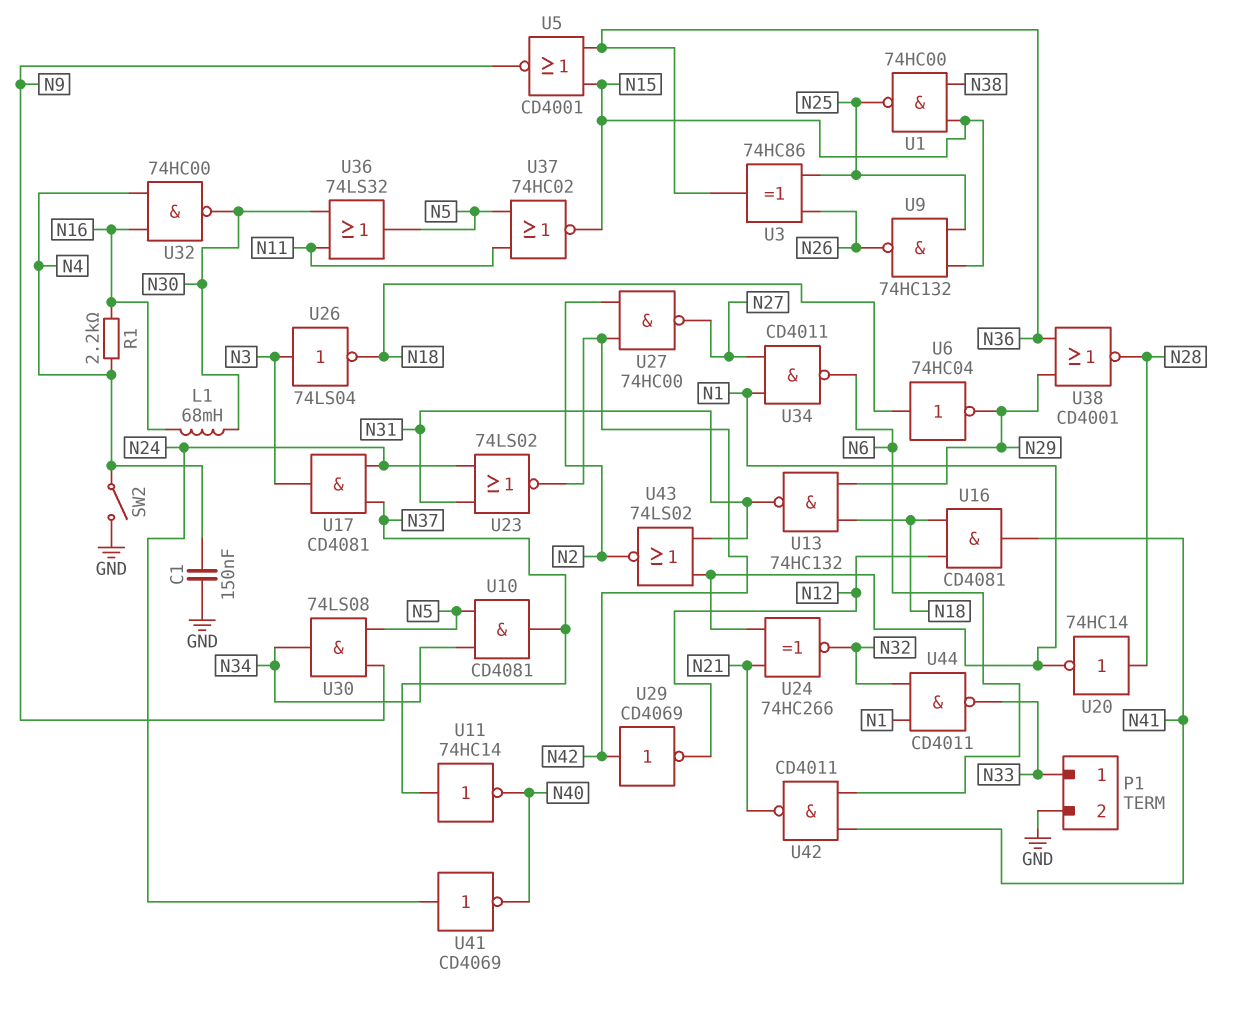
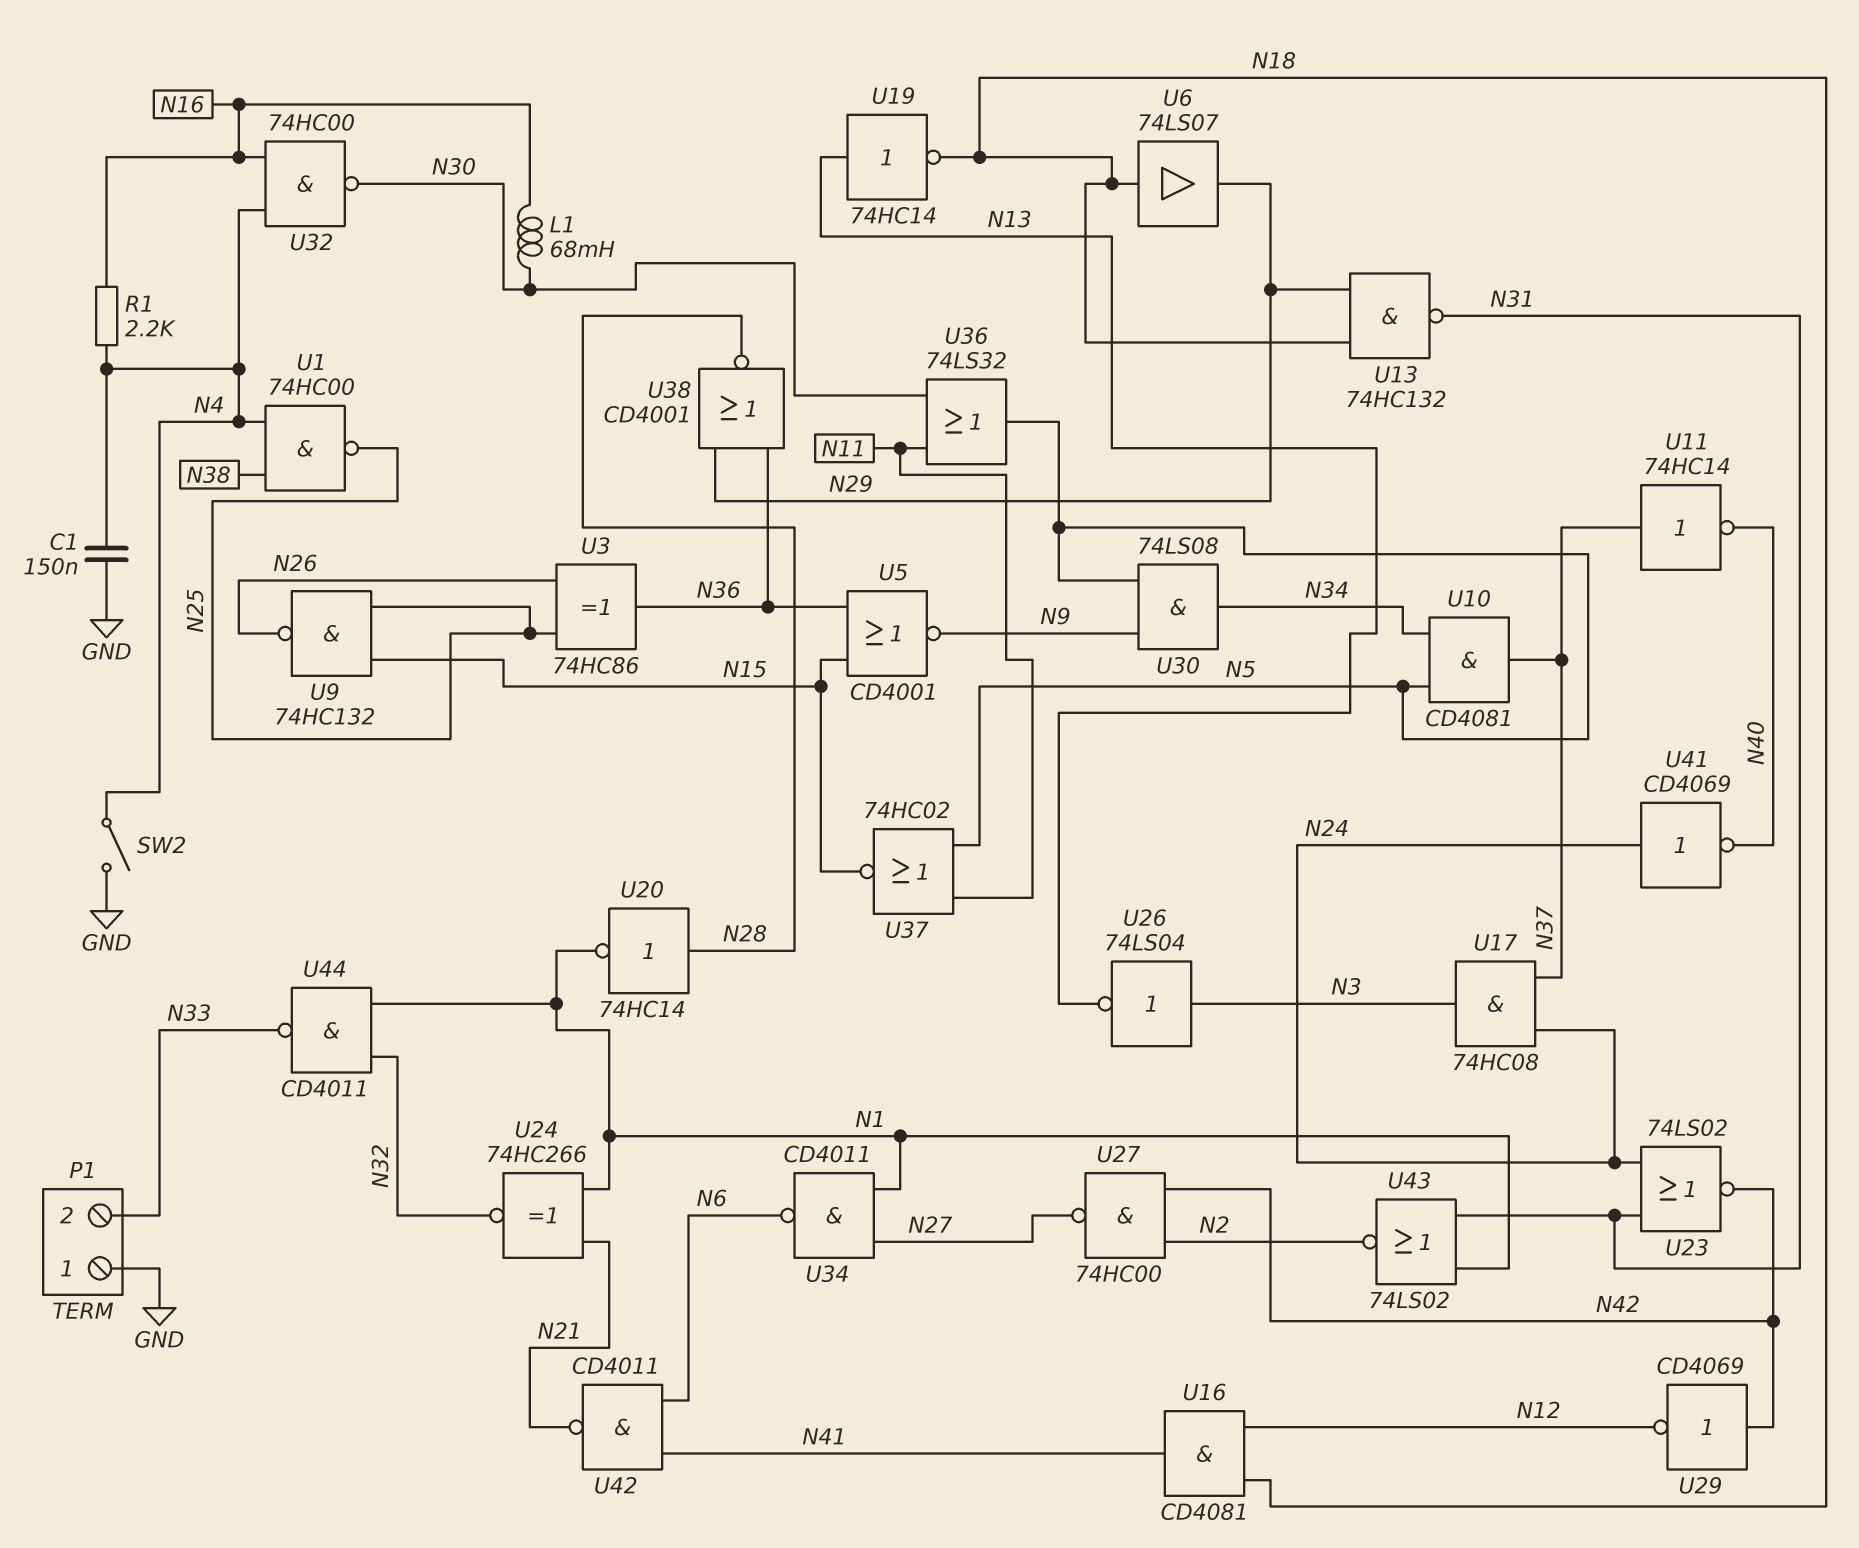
P1 pin 1: N33 -> GND
P1 pin 2: GND -> N33
U1: NAND 74HC00 (in N15, in N38, out N25) -> NAND 74HC00 (in N4, in N38, out N25)
U6: NOT 74HC04 (in N18, out N29) -> buffer 74LS07 (in N18, out N29)
U17: AND CD4081 (in N24, in N37, out N3) -> AND 74HC08 (in N24, in N37, out N3)
U19: none -> NOT 74HC14 (in N13, out N18)
U26: NOT 74LS04 (in N3, out N18) -> NOT 74LS04 (in N3, out N13)

